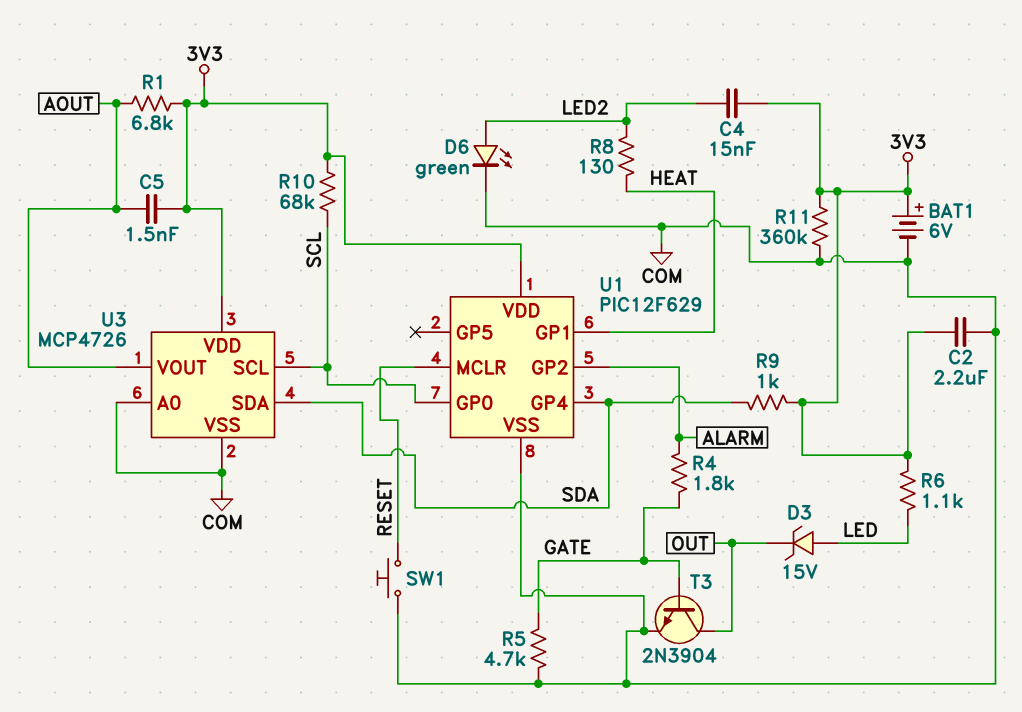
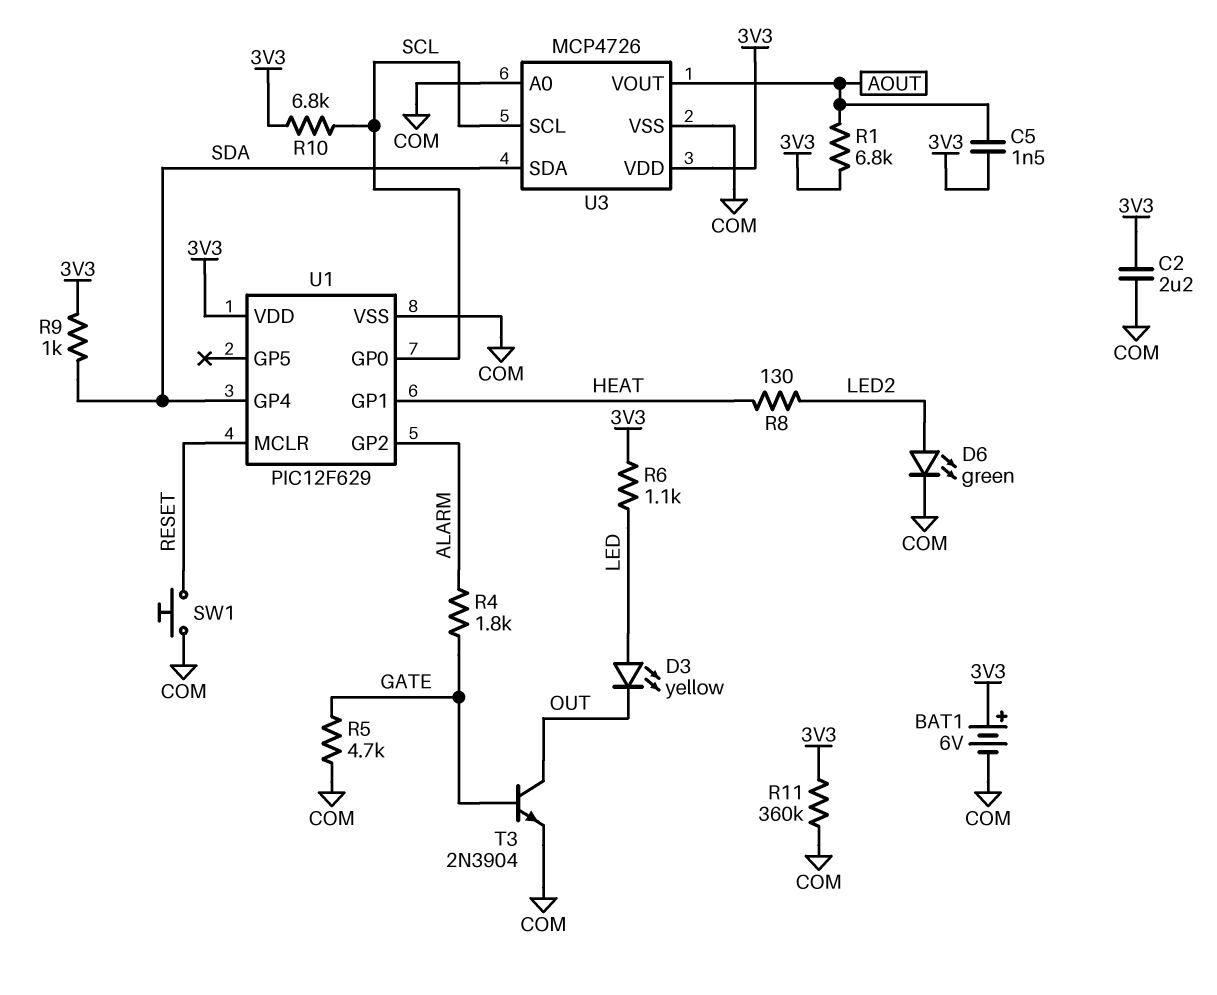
C4: 15nF (3V3, LED2) -> none
D3: zener 15V (A LED, K OUT) -> LED yellow (A LED, K OUT)
R10: 68k (3V3, SCL) -> 6.8k (3V3, SCL)

